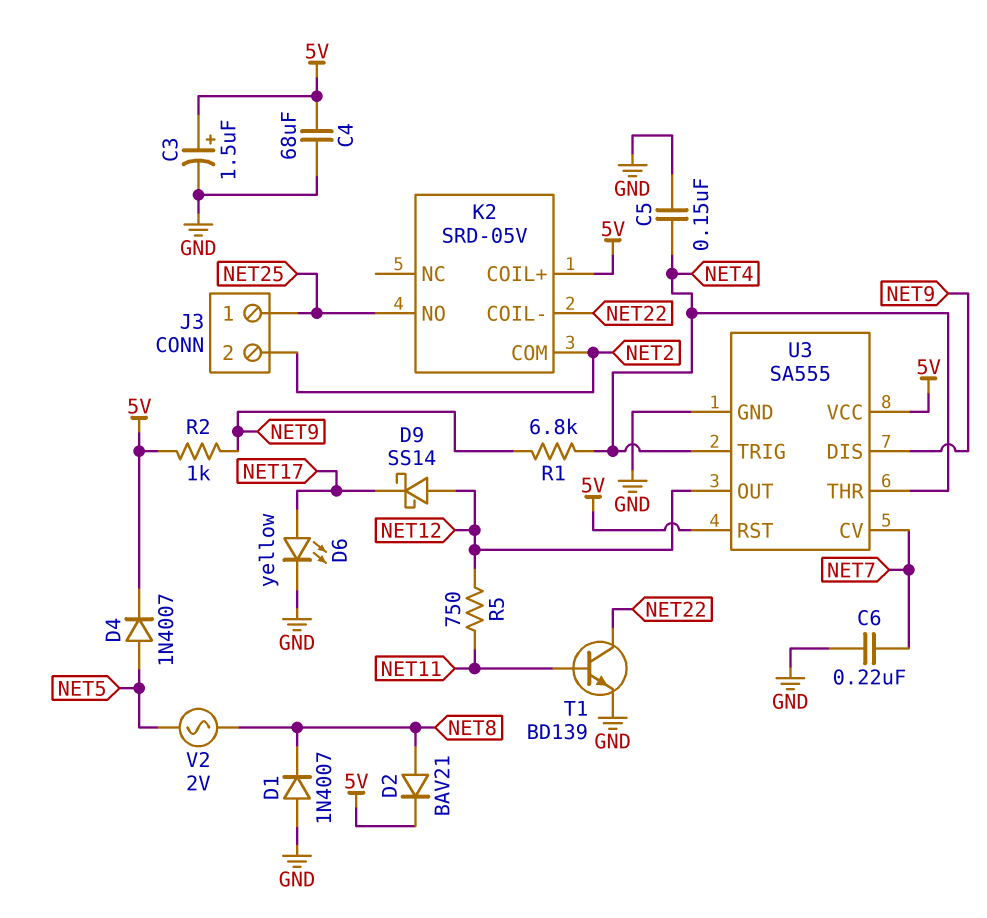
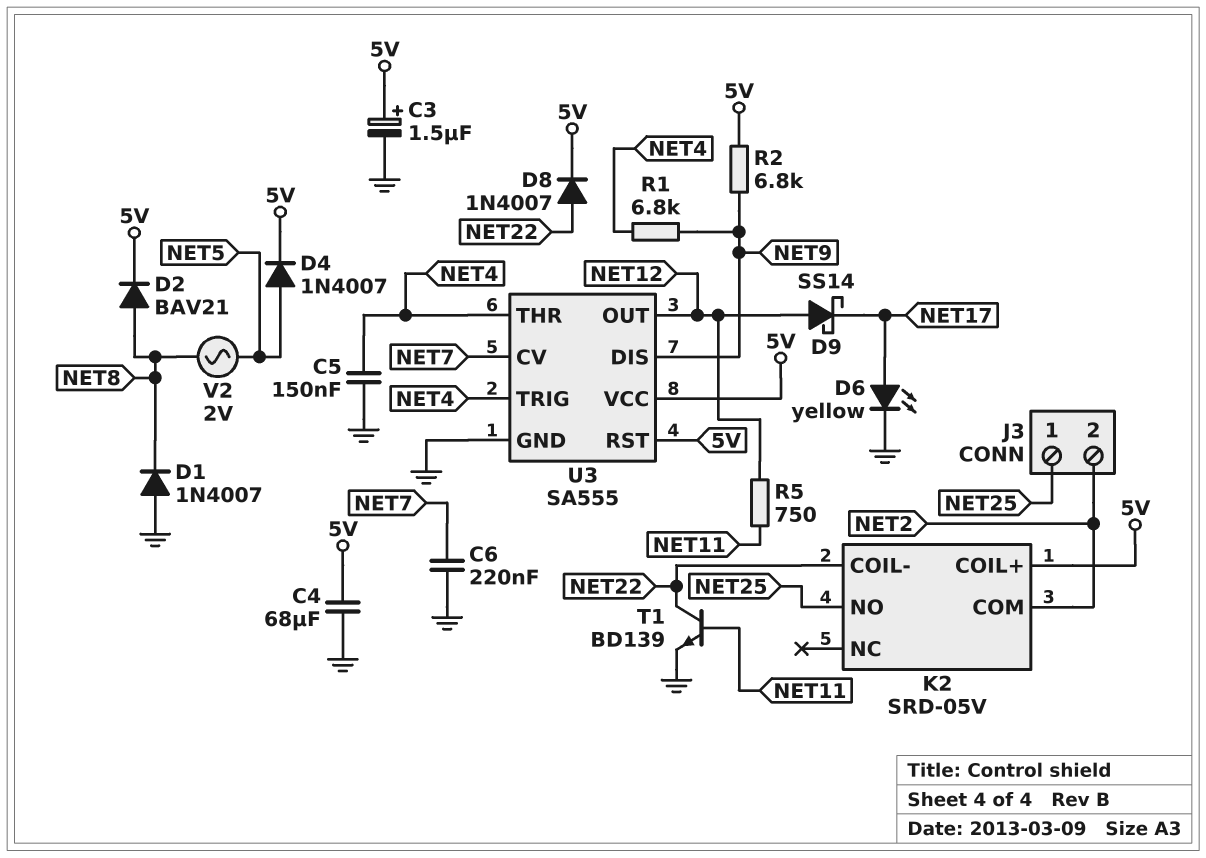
D8: none -> diode 1N4007 (A NET22, K 5V)
R2: 1k (5V, NET9) -> 6.8k (5V, NET9)

